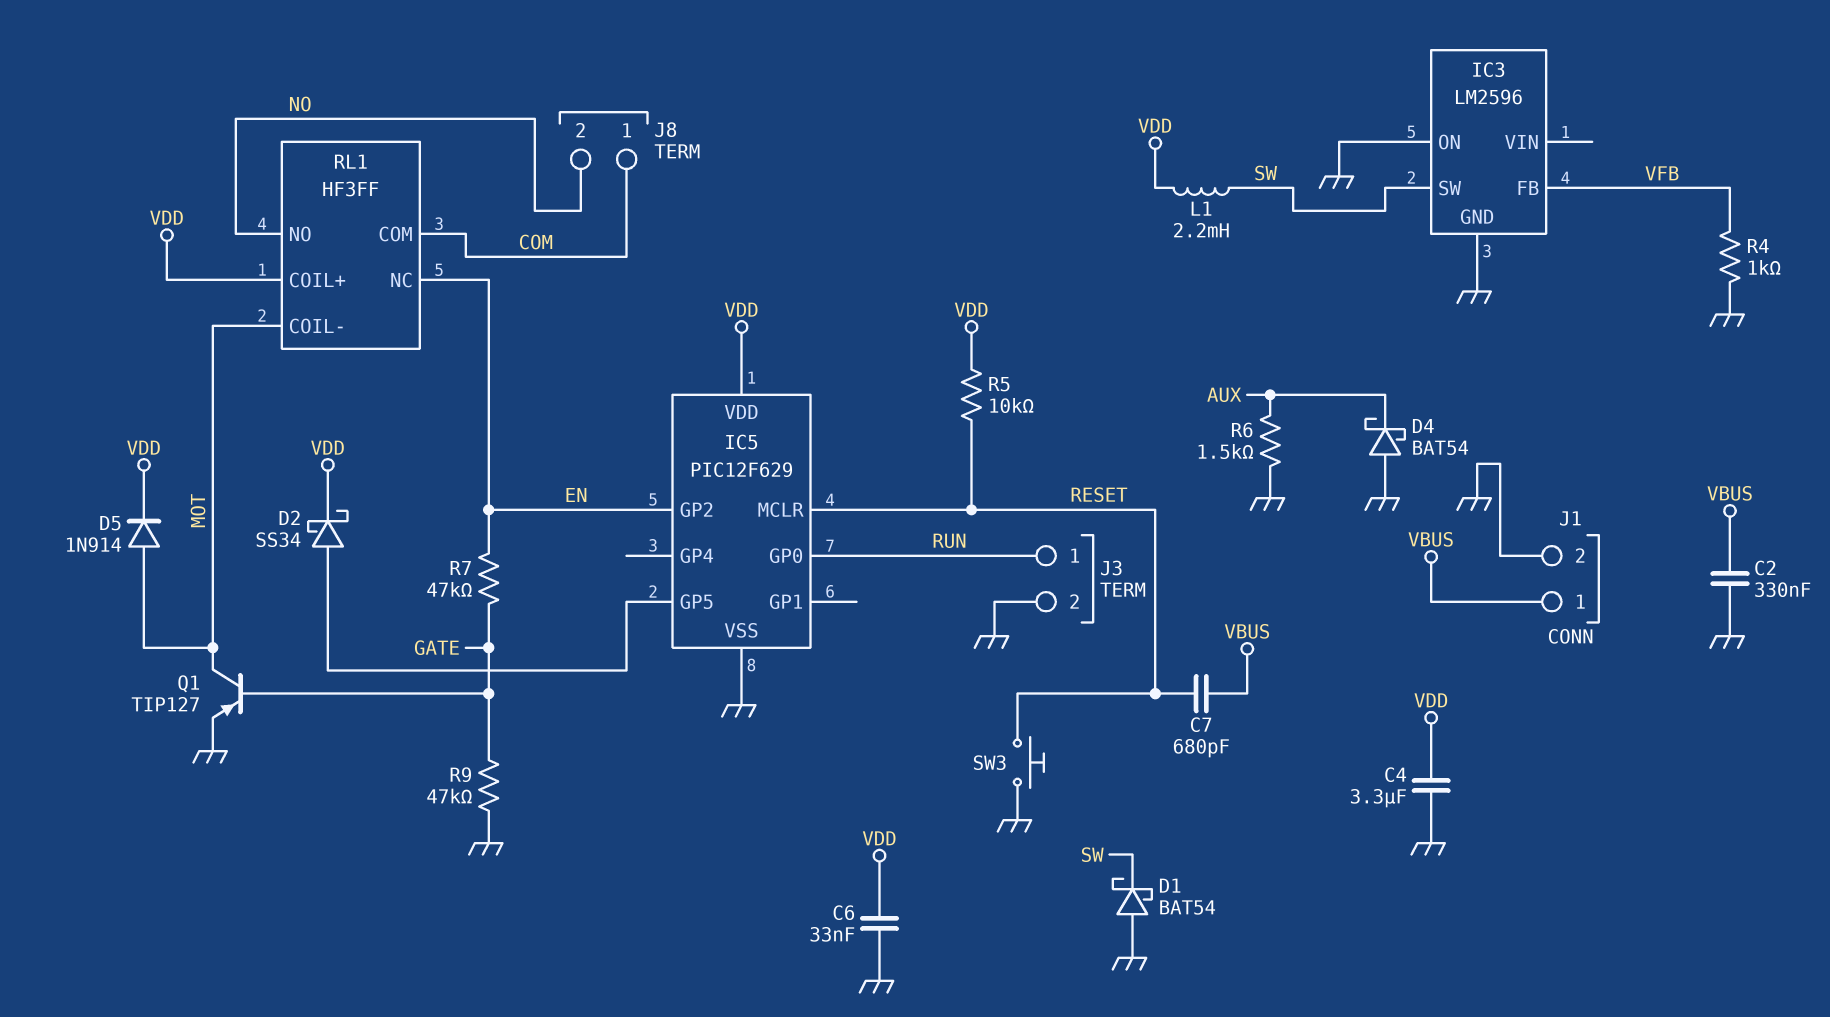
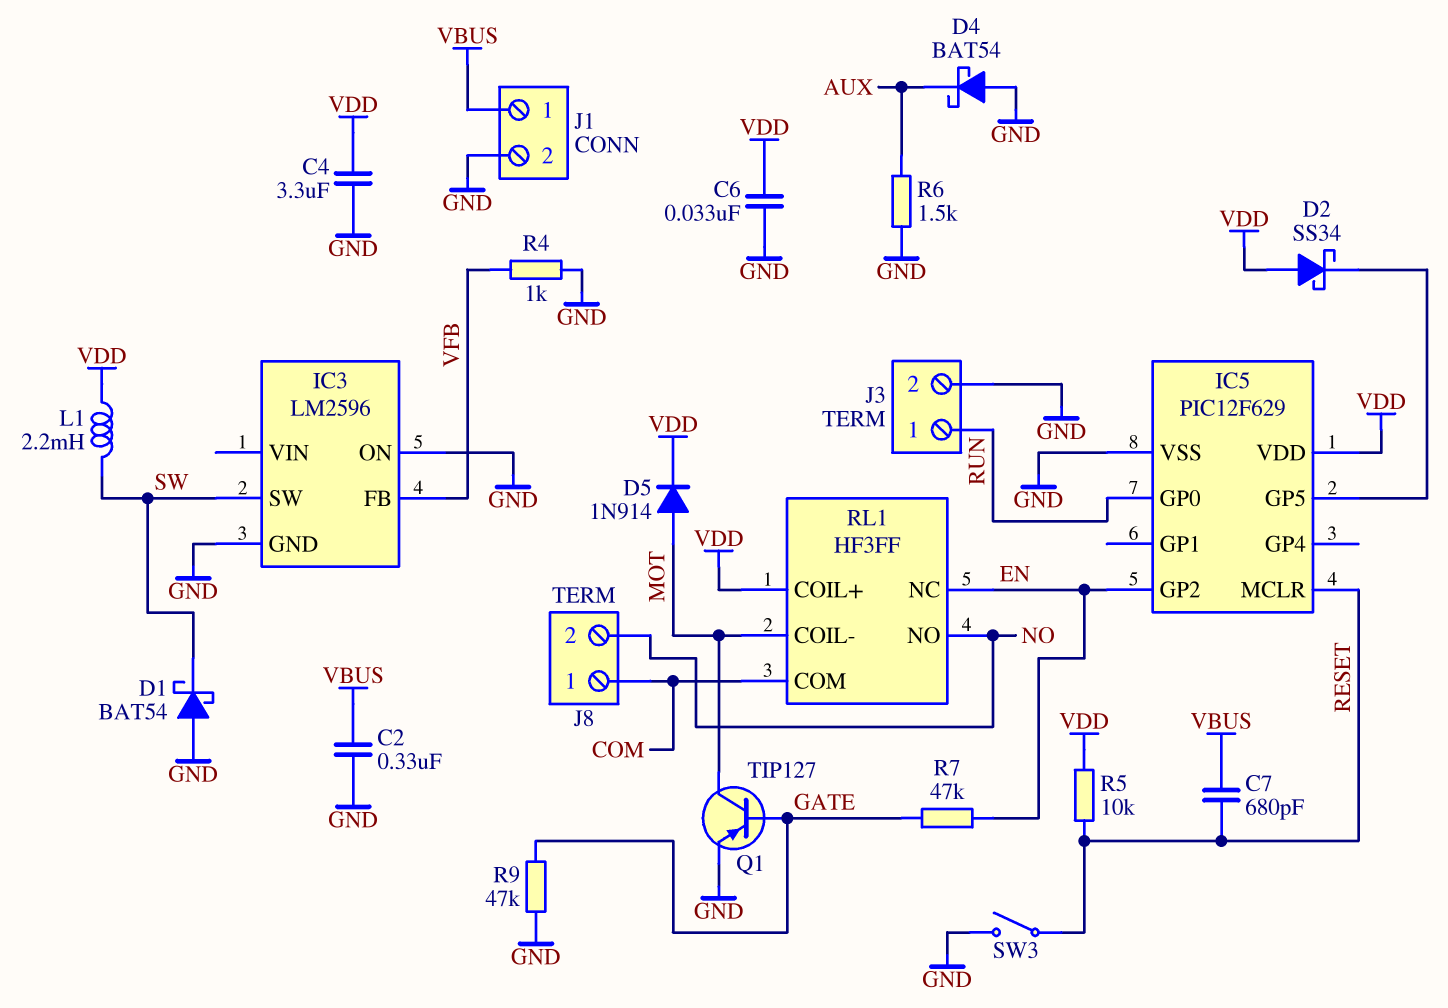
D2: schottky SS34 (A IC5/GP5, K VDD) -> schottky SS34 (A VDD, K IC5/GP5)
SW3: button (GND, RESET) -> switch (GND, RESET)

